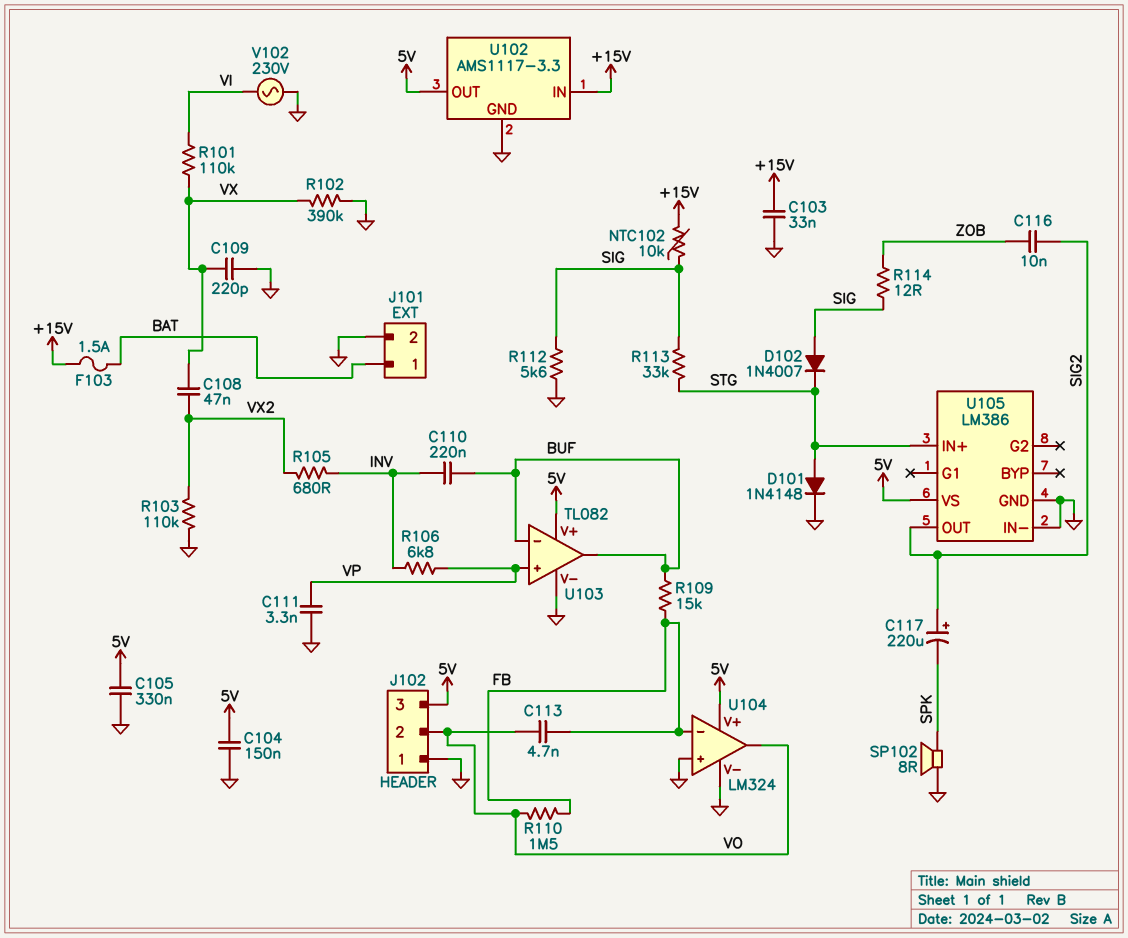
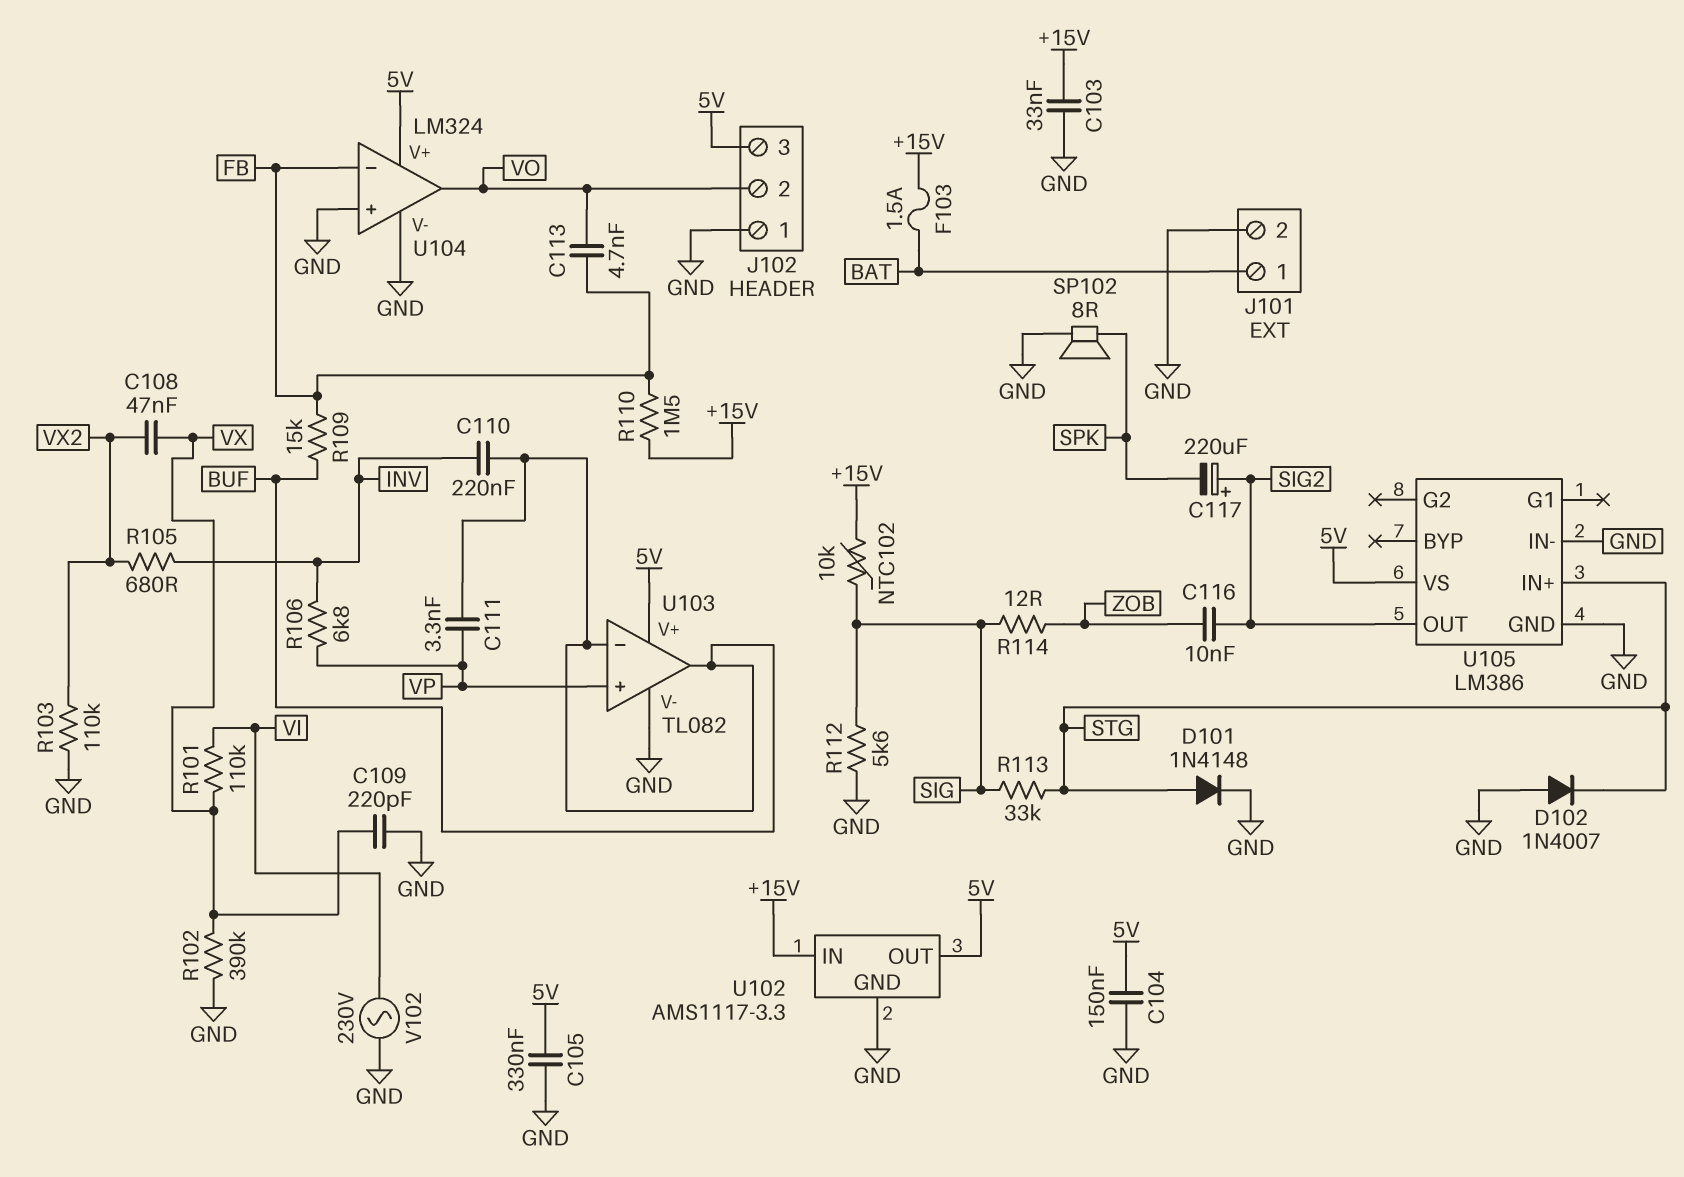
C111: 3.3nF (GND, VP) -> 3.3nF (BUF, VP)
D102: diode 1N4007 (A SIG, K STG) -> diode 1N4007 (A GND, K STG)
R110: 1.5M (FB, VO) -> 1.5M (+15V, FB)

